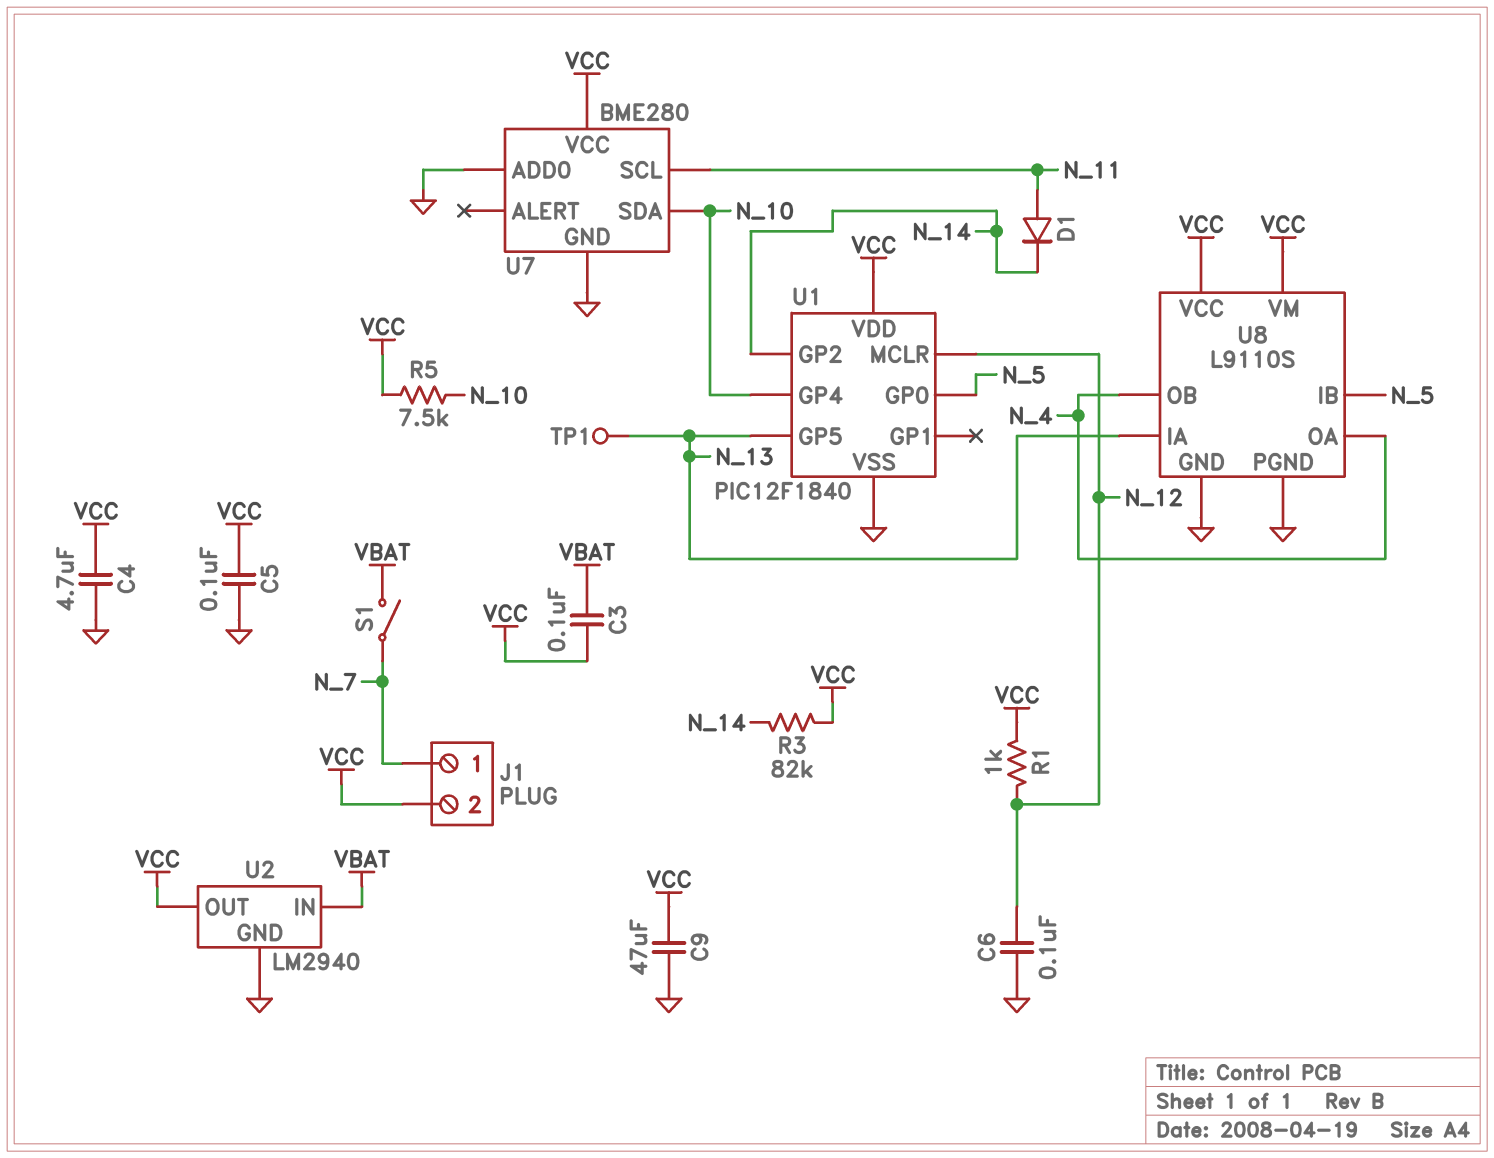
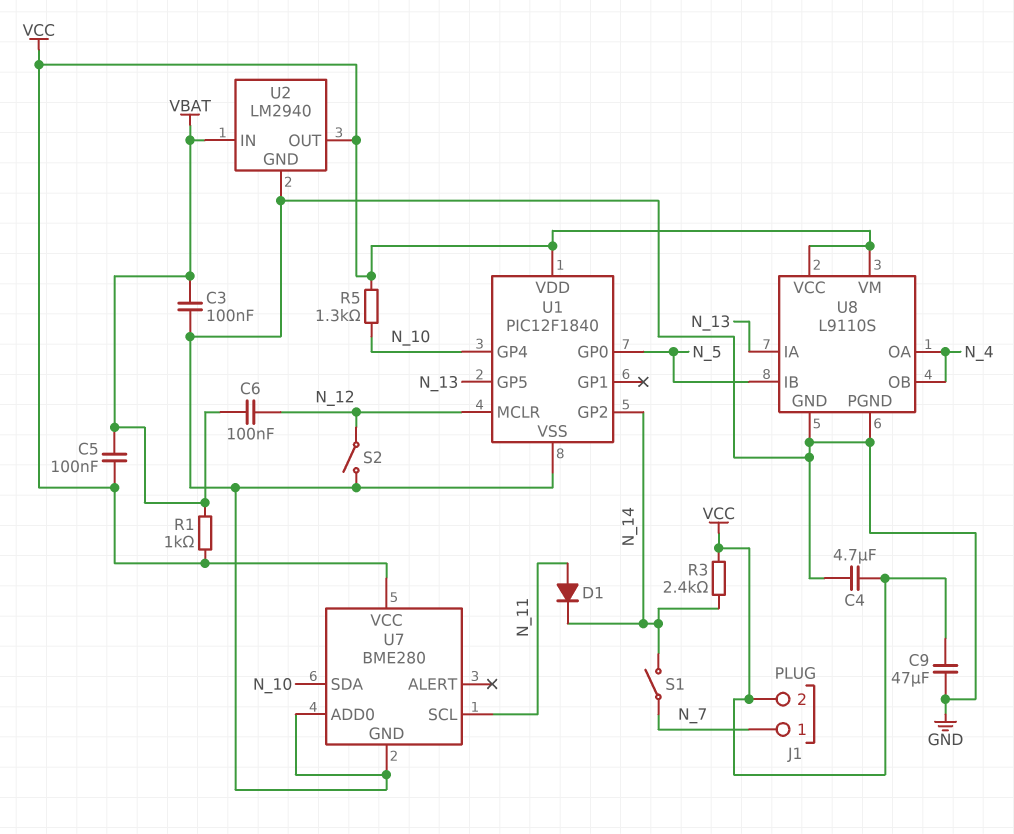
C3: 100nF (VBAT, VCC) -> 100nF (GND, VBAT)
C5: 100nF (GND, VCC) -> 100nF (VBAT, VCC)
C6: 100nF (GND, N_12) -> 100nF (N_12, VBAT)
R1: 1k (N_12, VCC) -> 1k (VBAT, VCC)
R3: 82k (N_14, VCC) -> 2.4k (N_14, VCC)
R5: 7.5k (N_10, VCC) -> 1.3k (N_10, VCC)
S1: switch (N_7, VBAT) -> switch (N_7, N_14)
S2: none -> switch (GND, N_12)
TP1: test point (N_13) -> none

